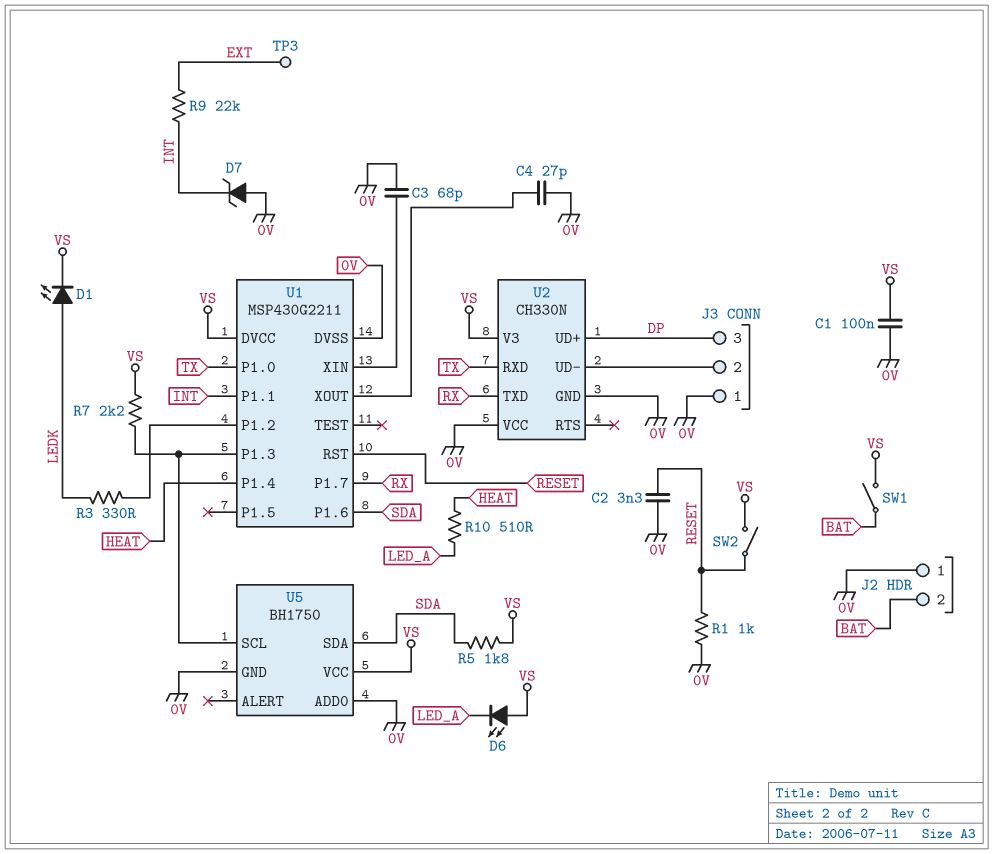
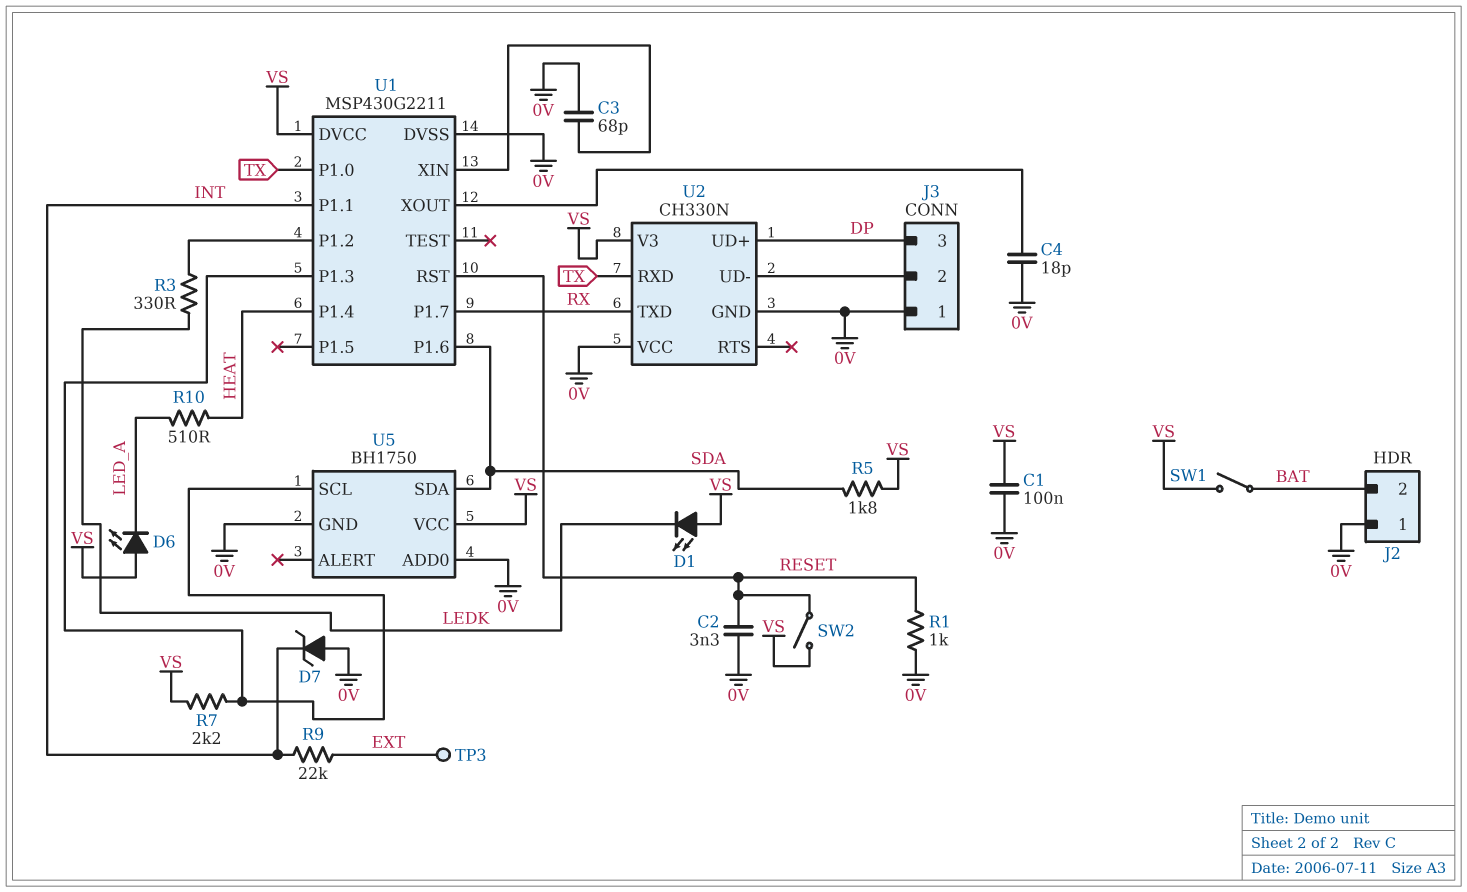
C4: 27pF (0V, U1/XOUT) -> 18pF (0V, U1/XOUT)
D1: LED (A LEDK, K VS) -> LED (A VS, K LEDK)

